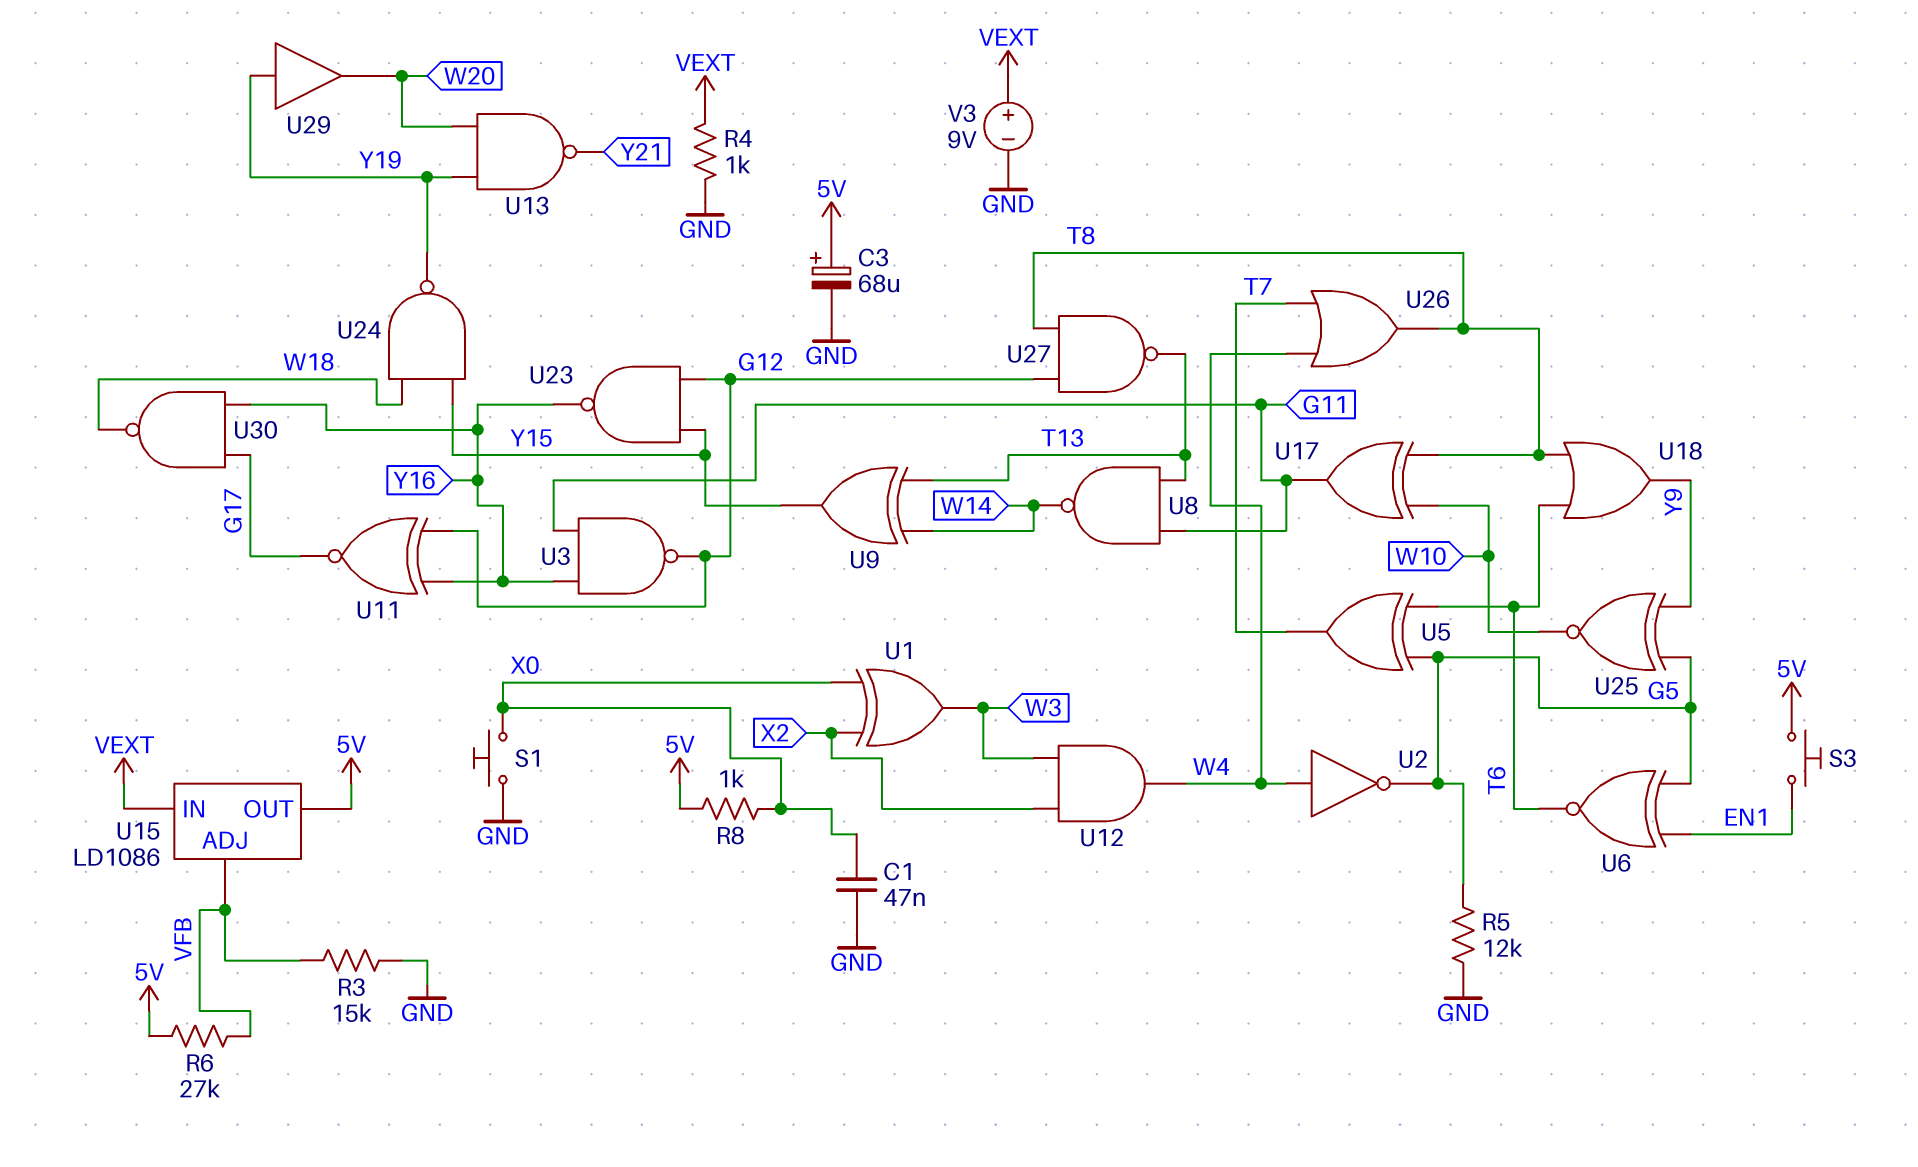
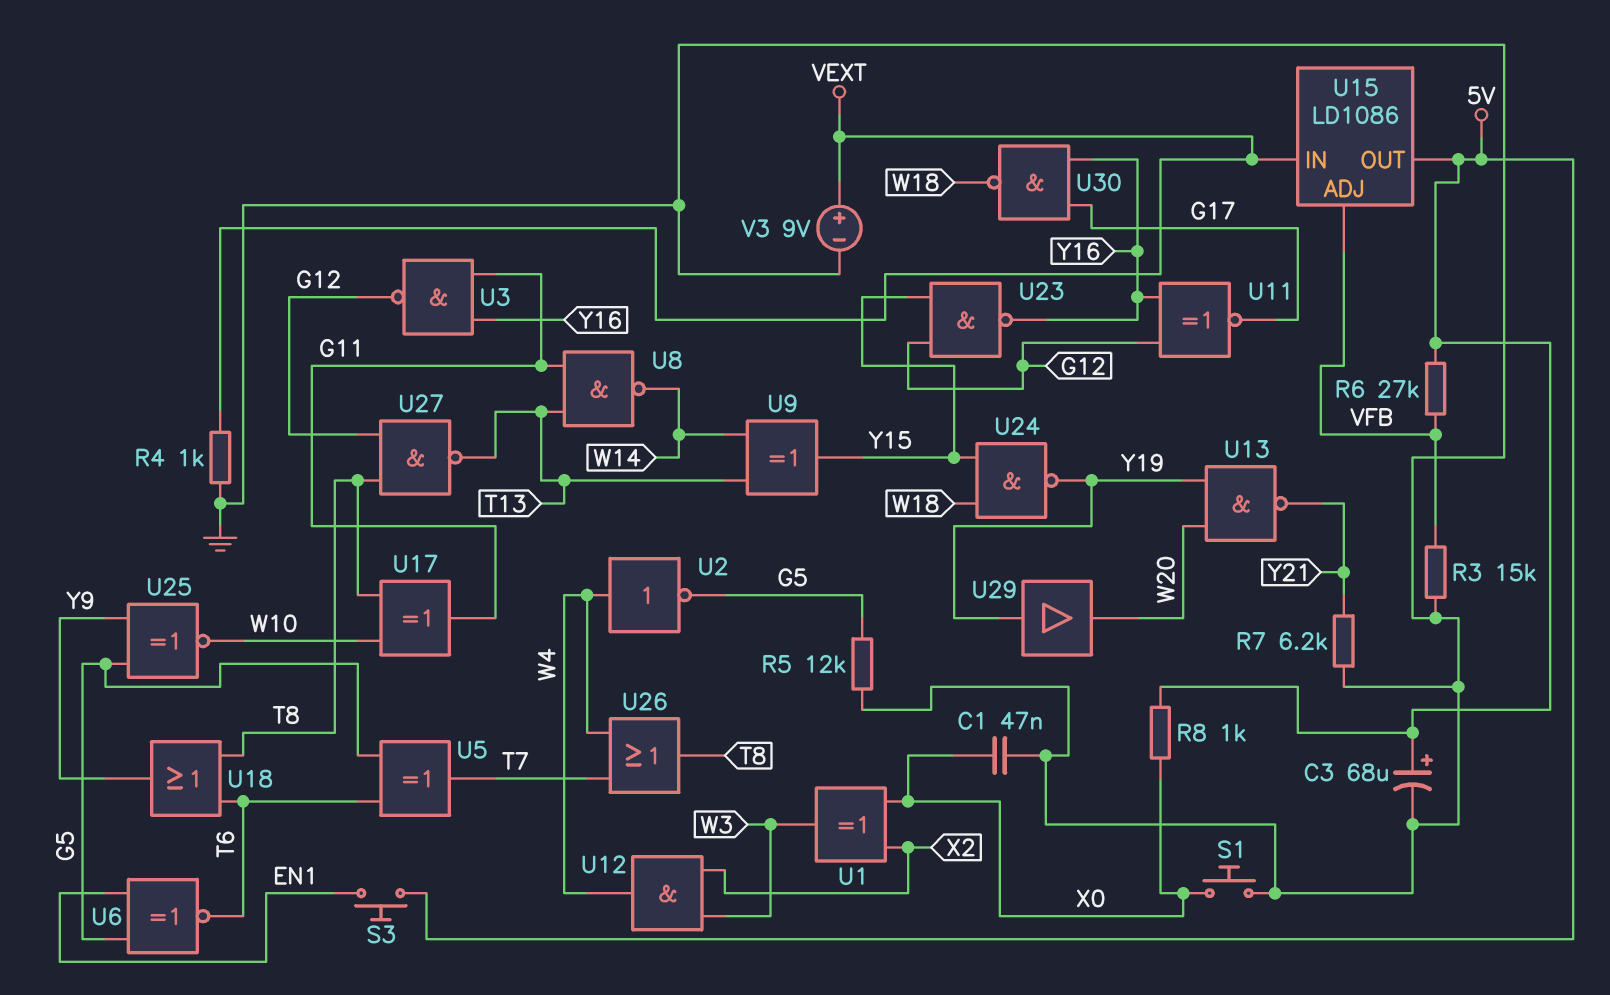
R7: none -> 6.2k (GND, Y21)

